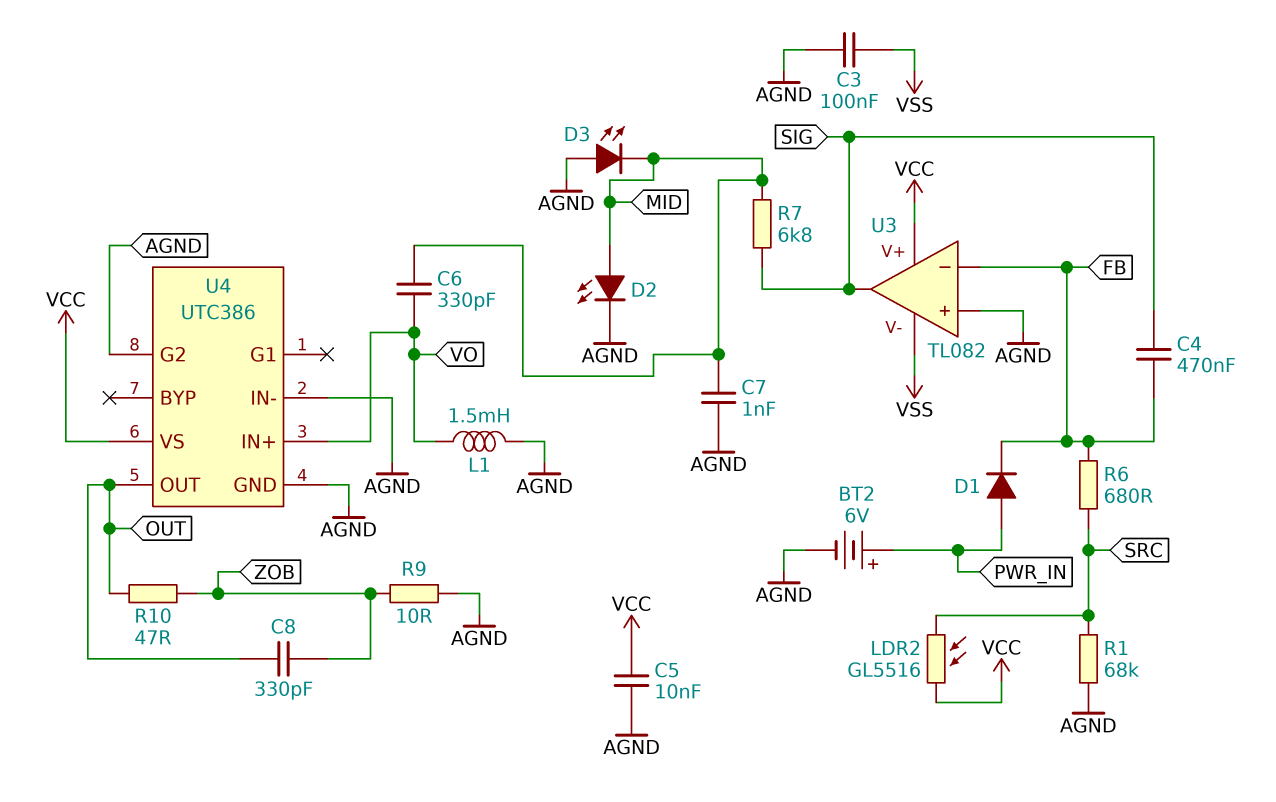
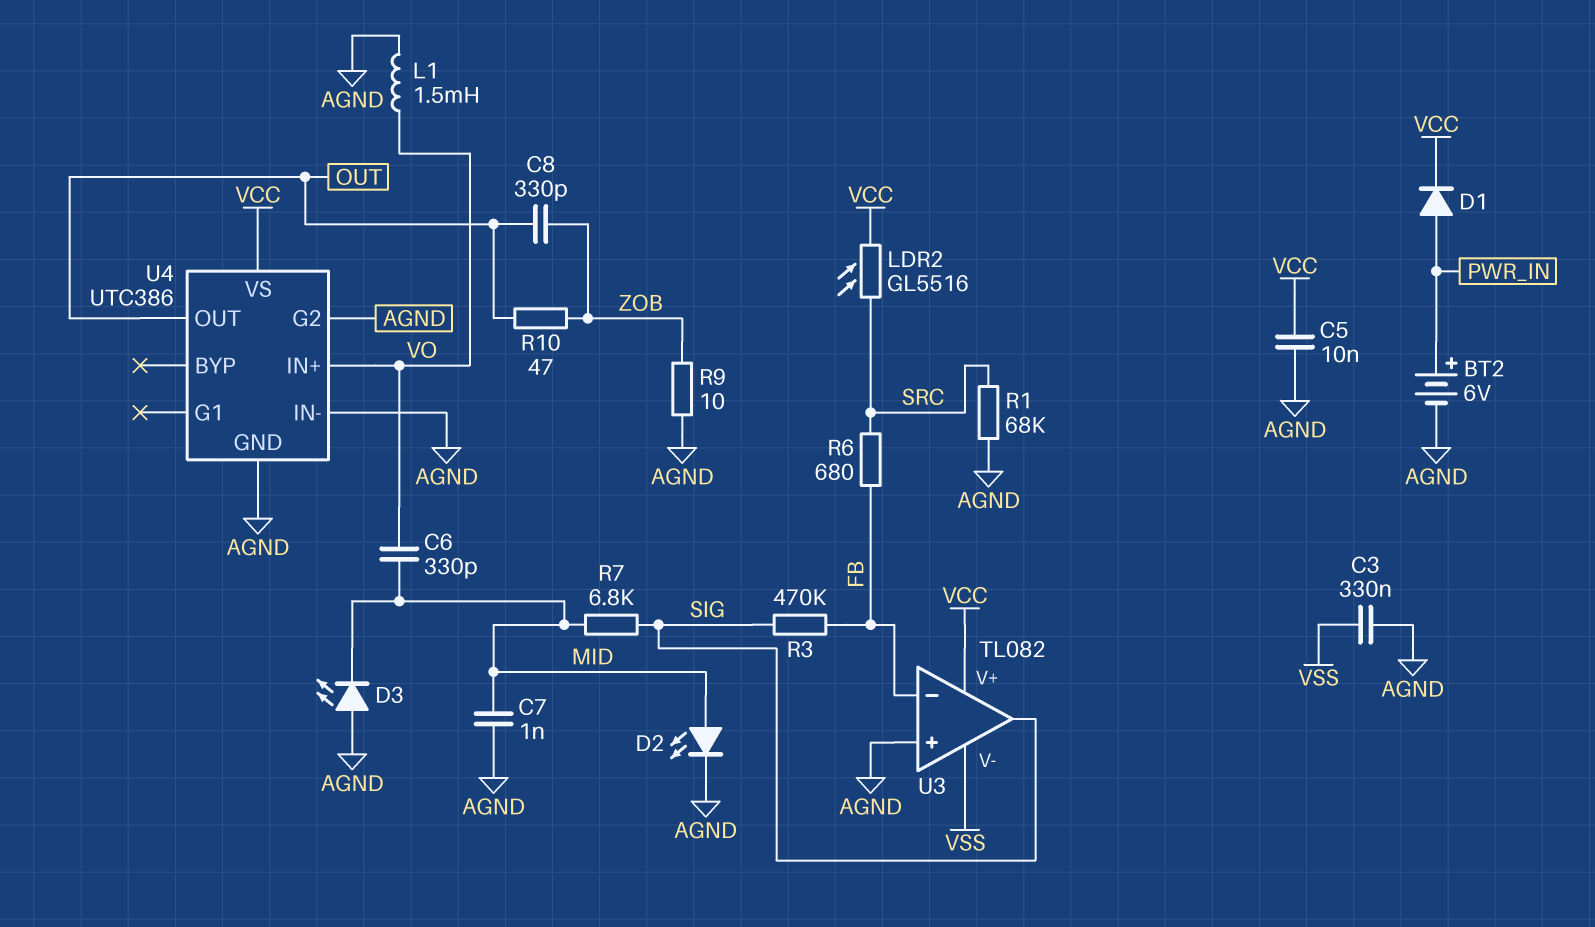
C3: 100nF (AGND, VSS) -> 330nF (AGND, VSS)
C4: 470nF (FB, SIG) -> none
D1: diode (A PWR_IN, K FB) -> diode (A PWR_IN, K VCC)
R3: none -> 470k (FB, SIG)

